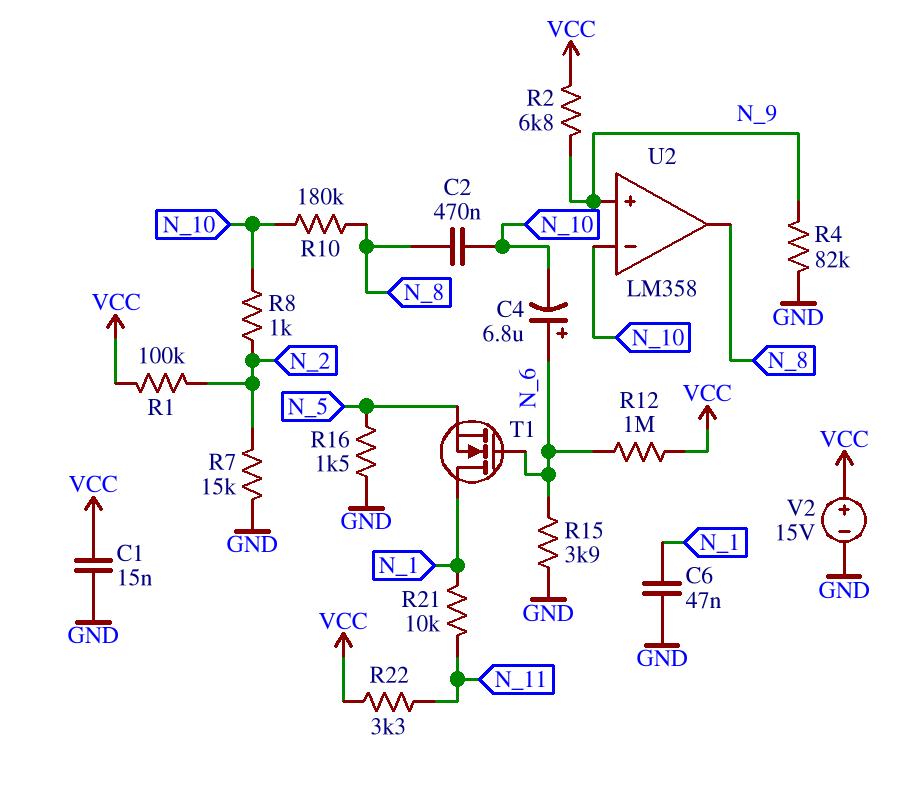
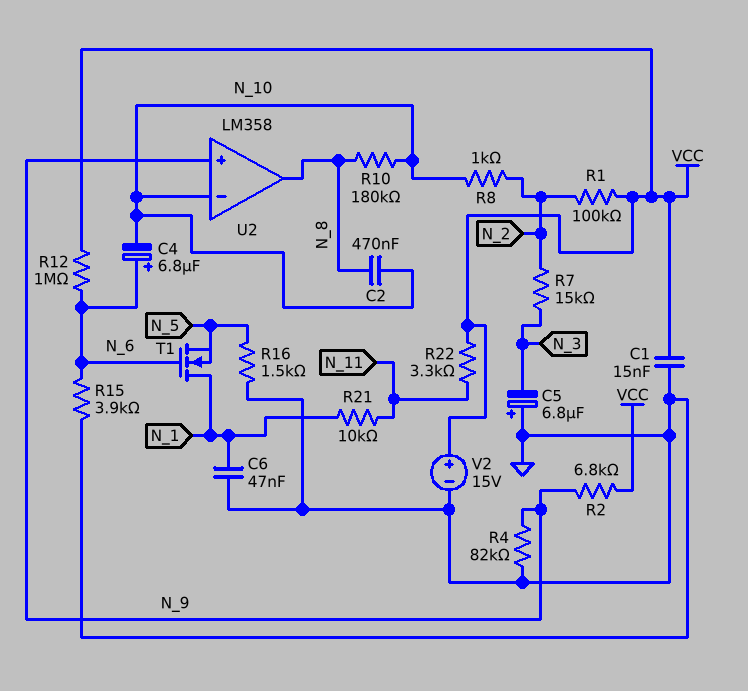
C5: none -> 6.8uF (plus GND, minus N_3)
R7: 15k (GND, N_2) -> 15k (N_2, N_3)

